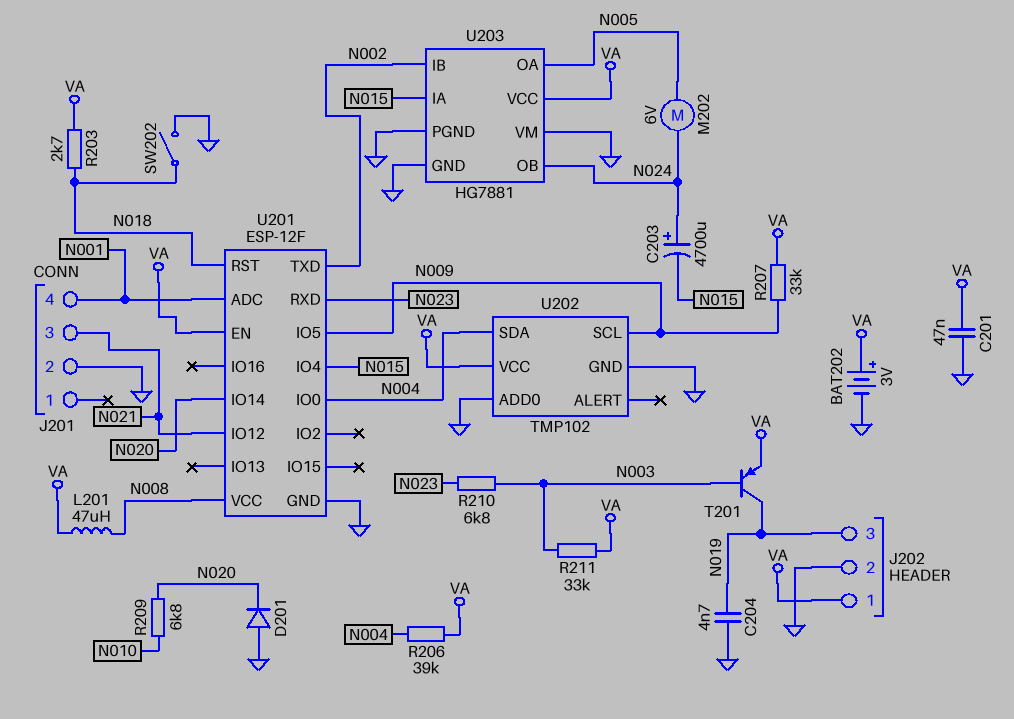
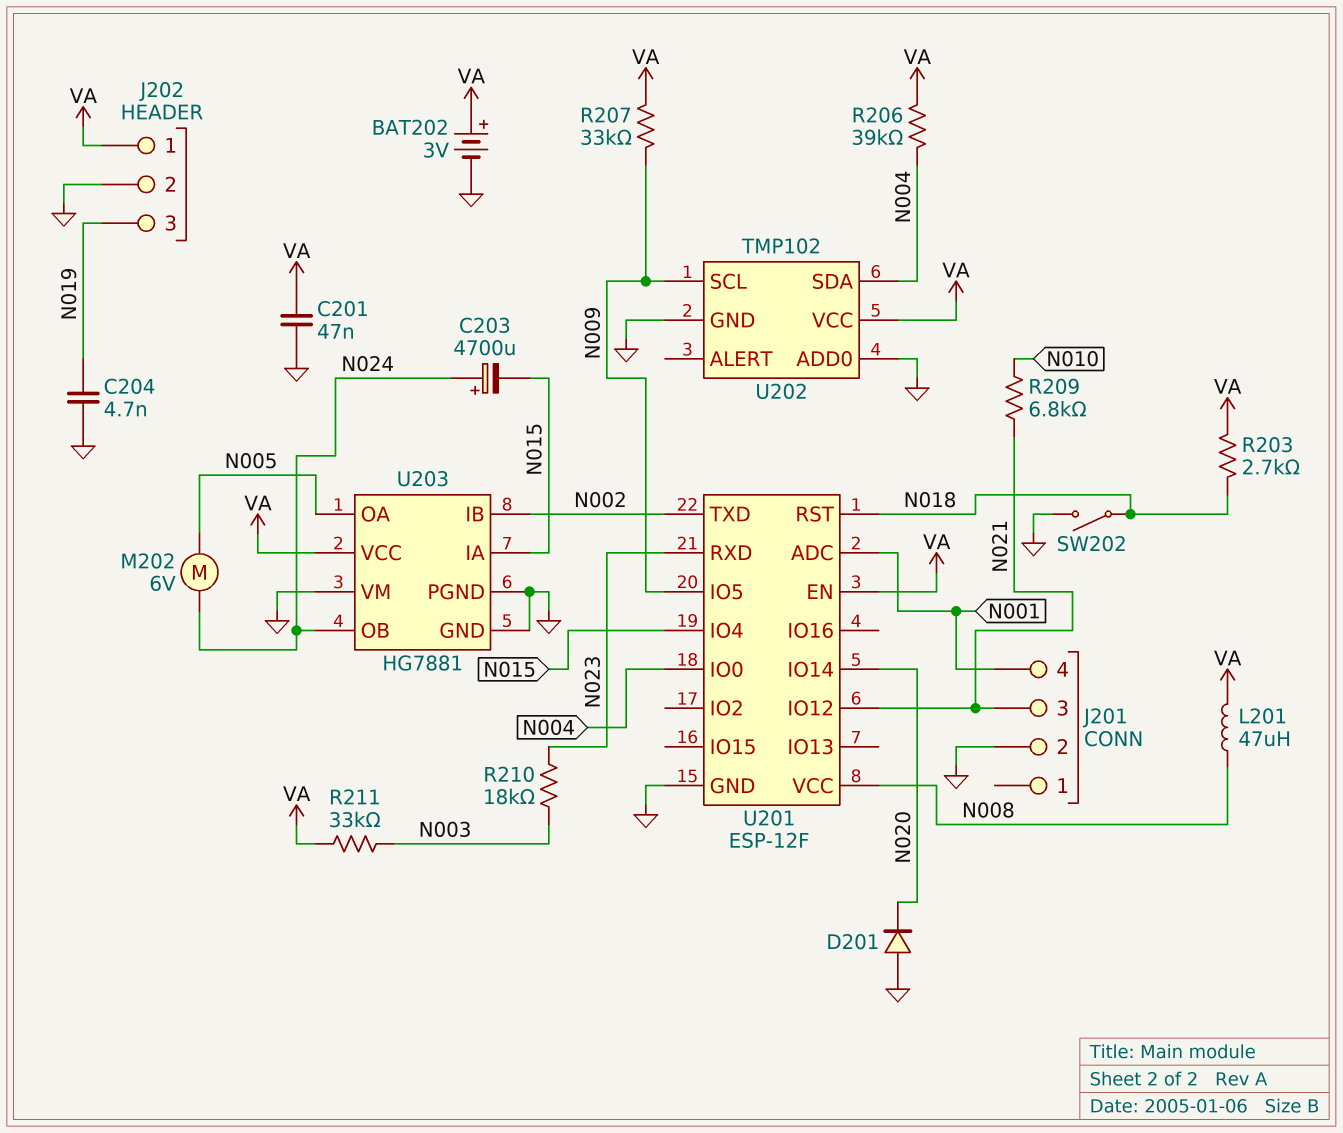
R209: 6.8k (N010, N020) -> 6.8k (N010, N021)
R210: 6.8k (N003, N023) -> 18k (N003, N023)
T201: PNP (B N003, C N019, E VA) -> none

